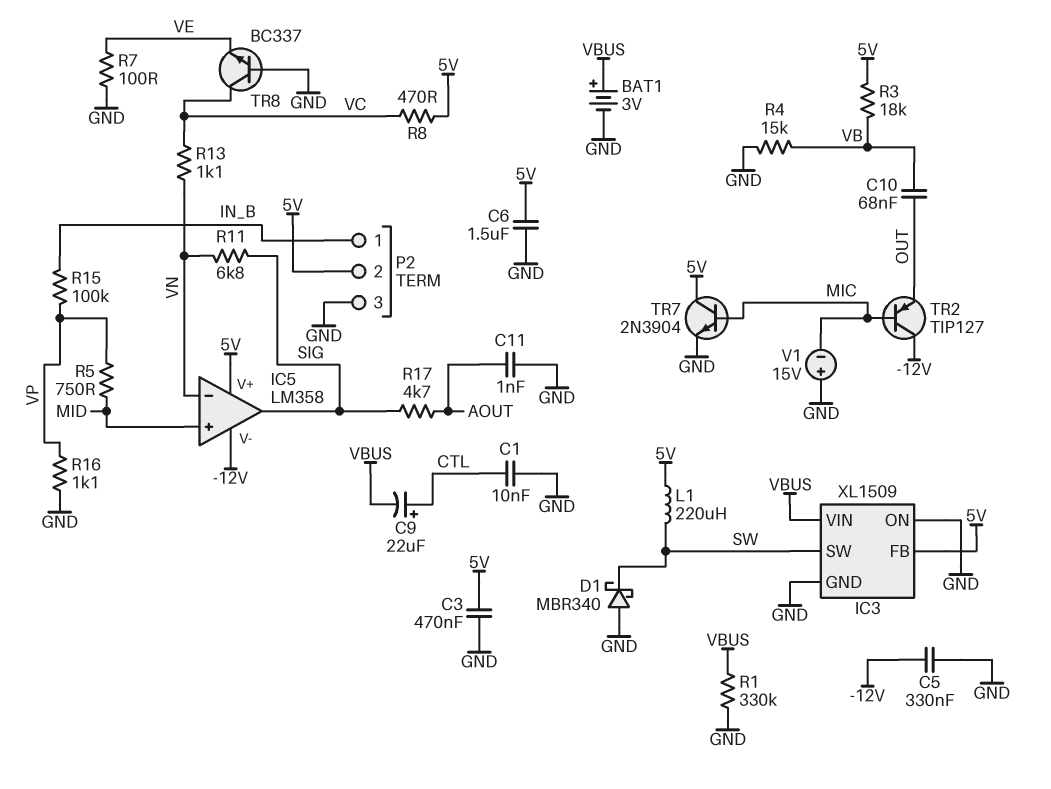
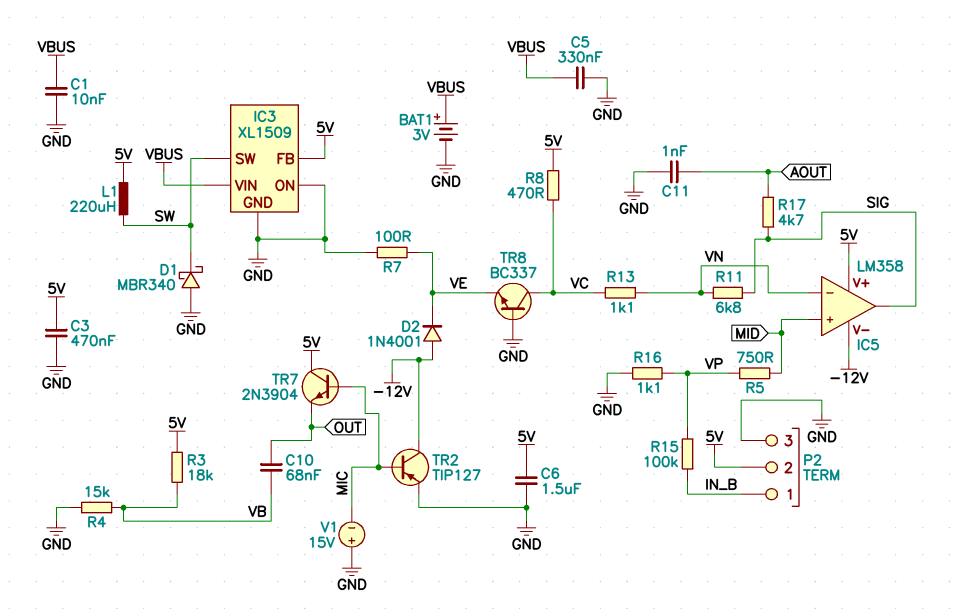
C1: 10nF (CTL, GND) -> 10nF (GND, VBUS)
C5: 330nF (-12V, GND) -> 330nF (GND, VBUS)
C9: 22uF (plus CTL, minus VBUS) -> none
D2: none -> diode 1N4001 (A -12V, K VE)
R1: 330k (GND, VBUS) -> none
TR2: PNP TIP127 (B MIC, C -12V, E OUT) -> PNP TIP127 (B MIC, C -12V, E GND)
TR7: NPN 2N3904 (B MIC, C 5V, E GND) -> NPN 2N3904 (B MIC, C 5V, E OUT)

